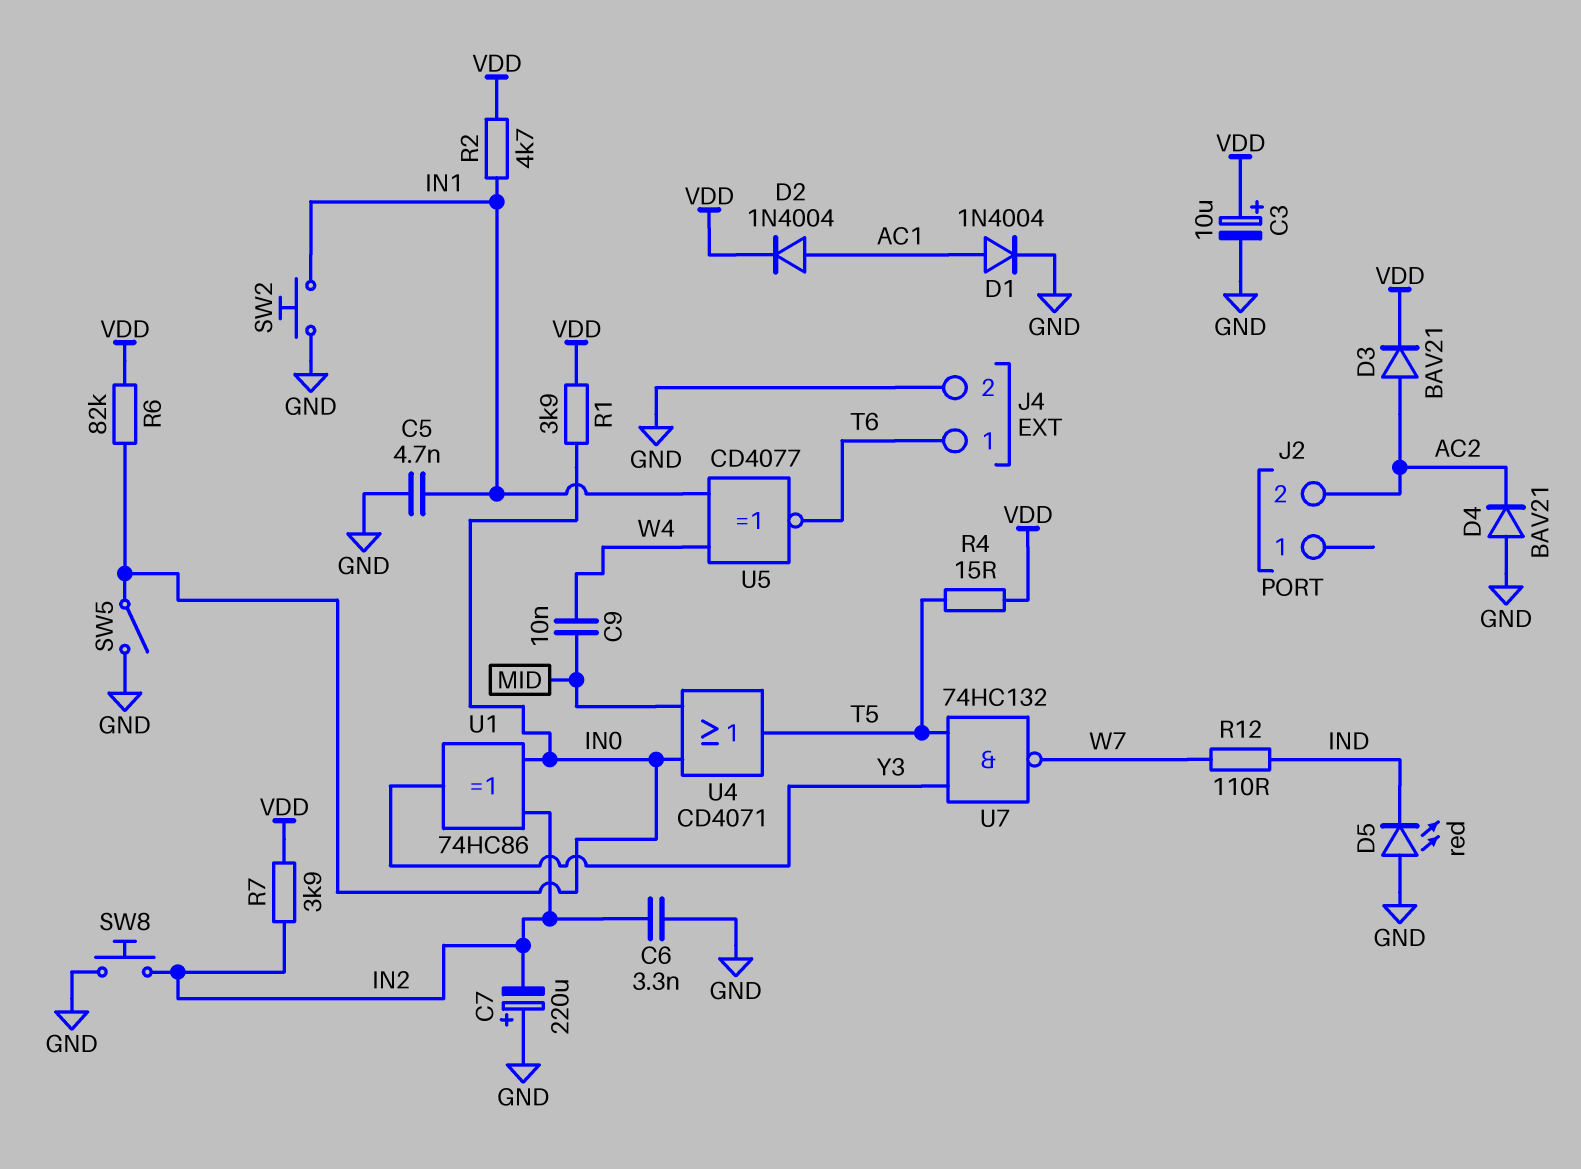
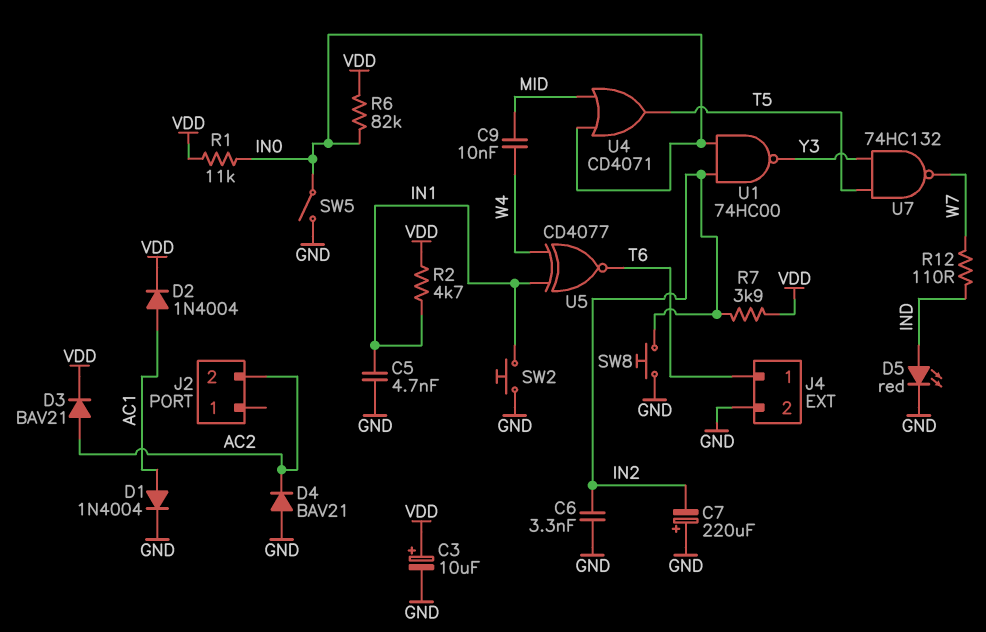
D5: LED red (A GND, K IND) -> LED red (A IND, K GND)
R1: 3.9k (IN0, VDD) -> 11k (IN0, VDD)
R4: 15 (T5, VDD) -> none
U1: XOR 74HC86 (in IN0, in IN2, out Y3) -> NAND 74HC00 (in IN0, in IN2, out Y3)

